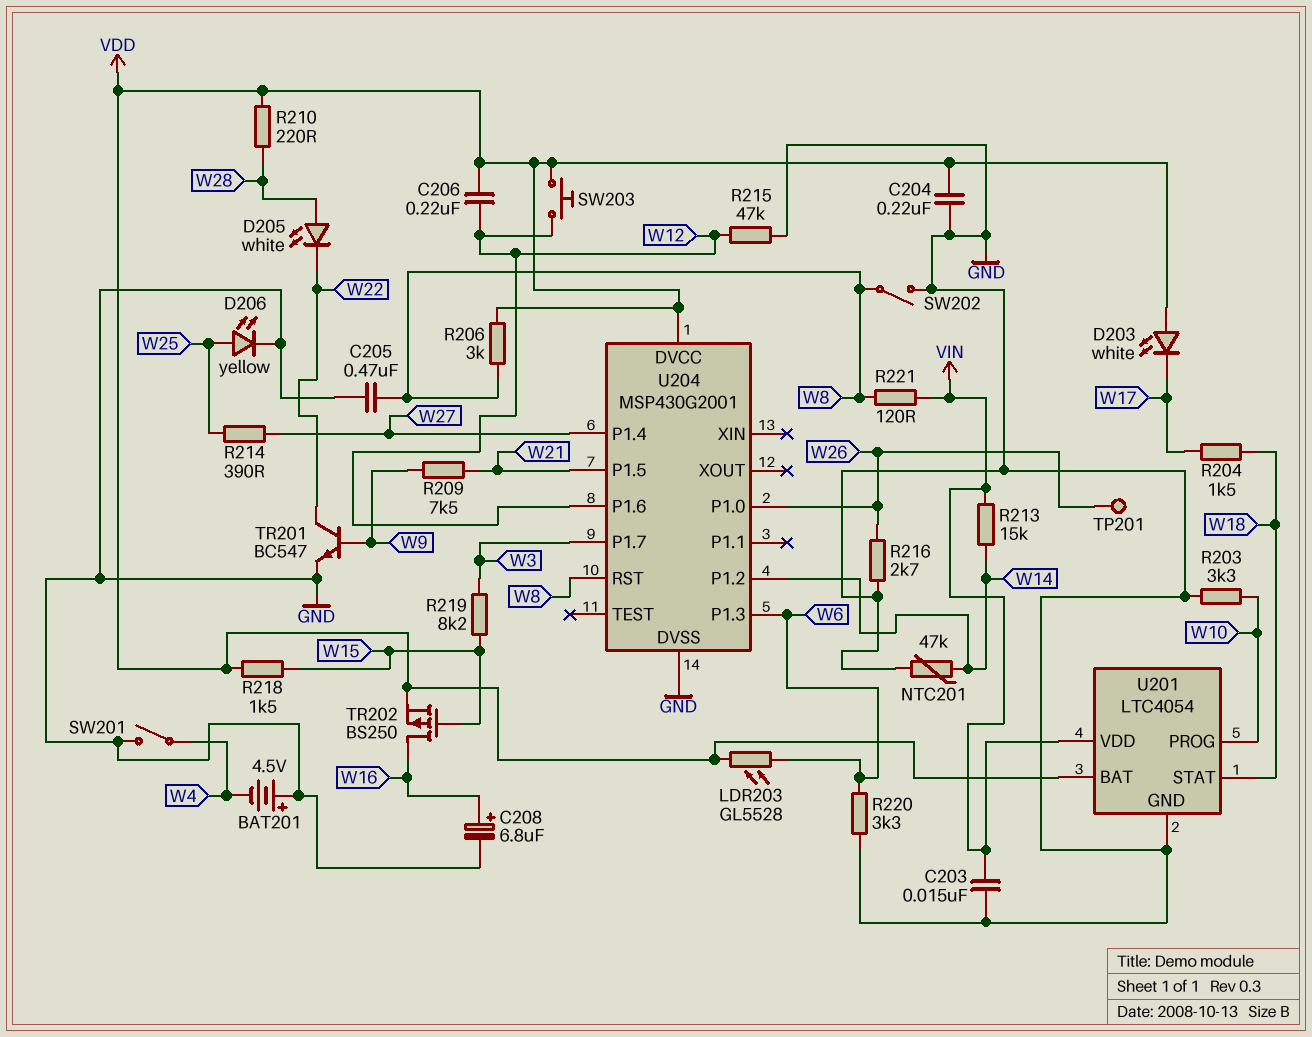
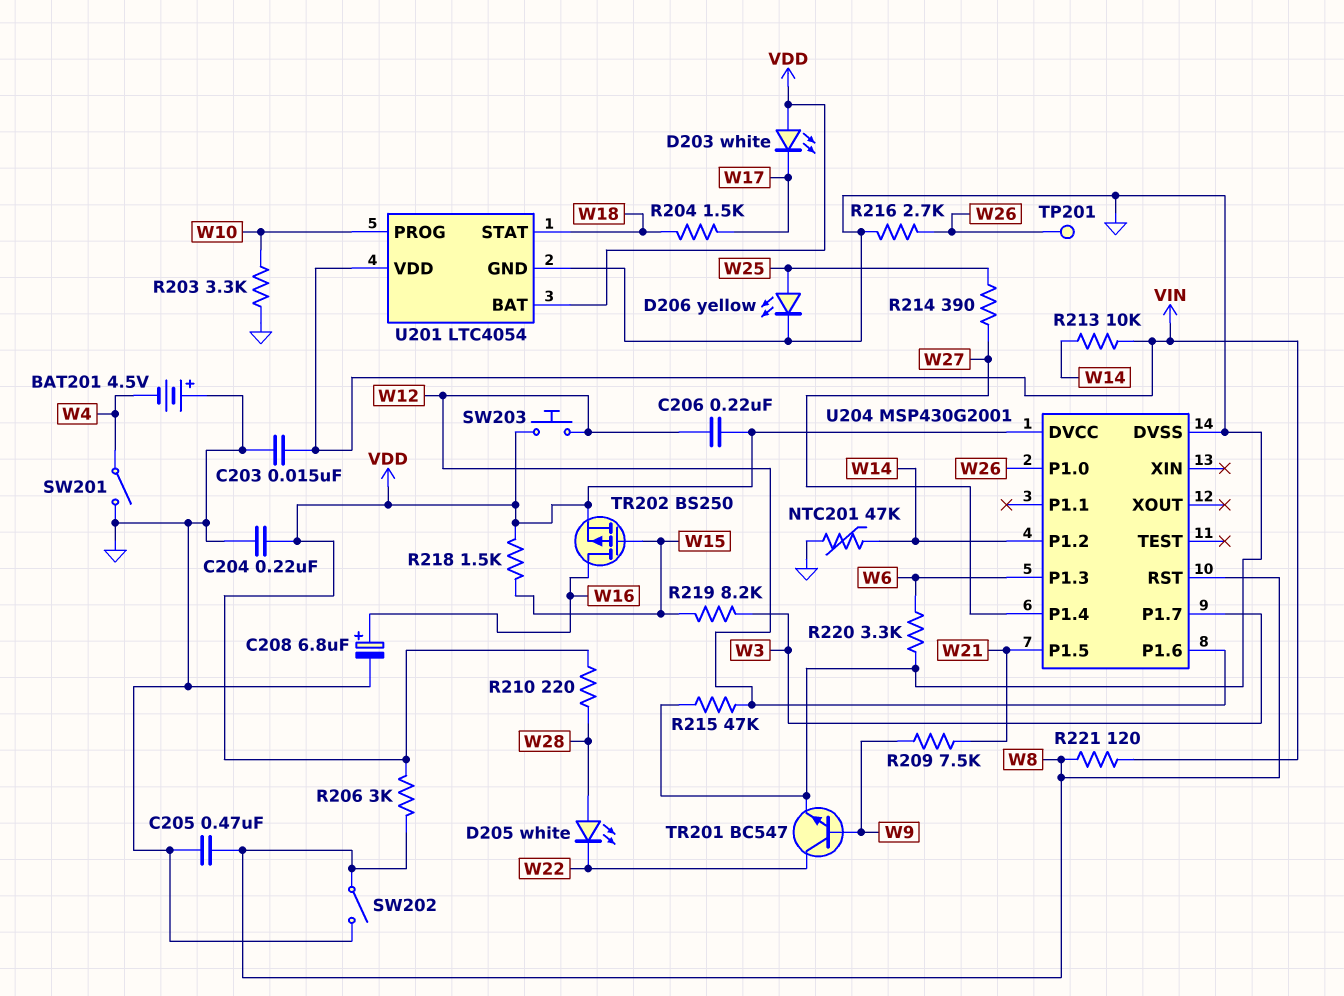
LDR203: GL5528 (VDD, W6) -> none
R213: 15k (VIN, W14) -> 10k (VIN, W14)

